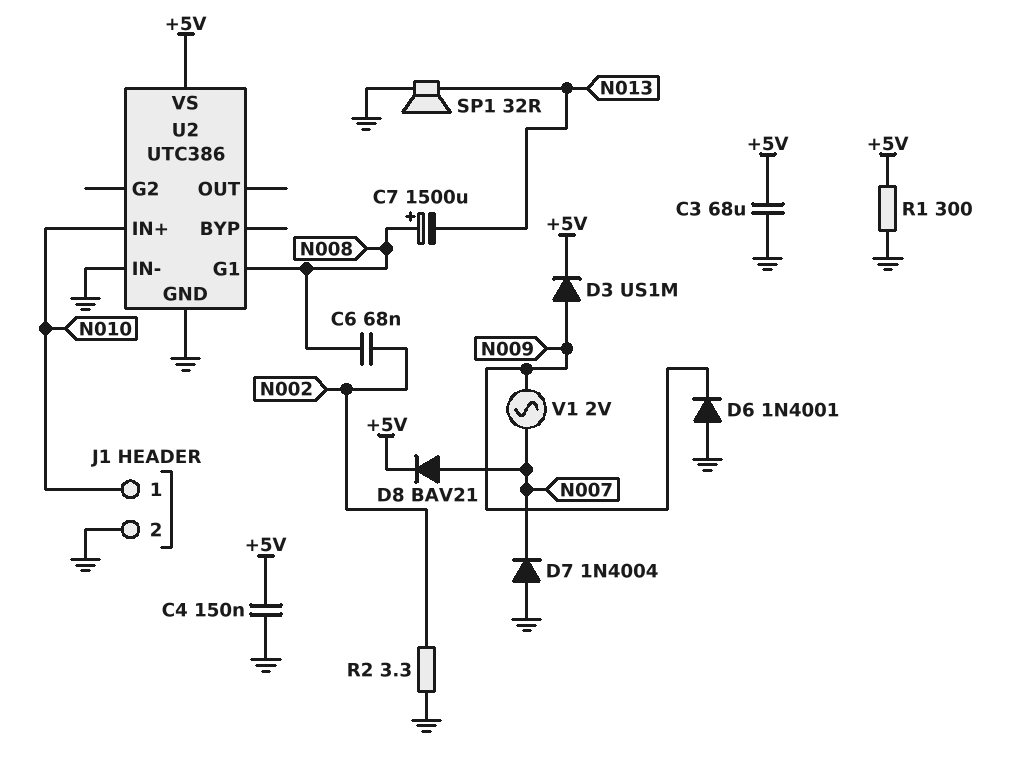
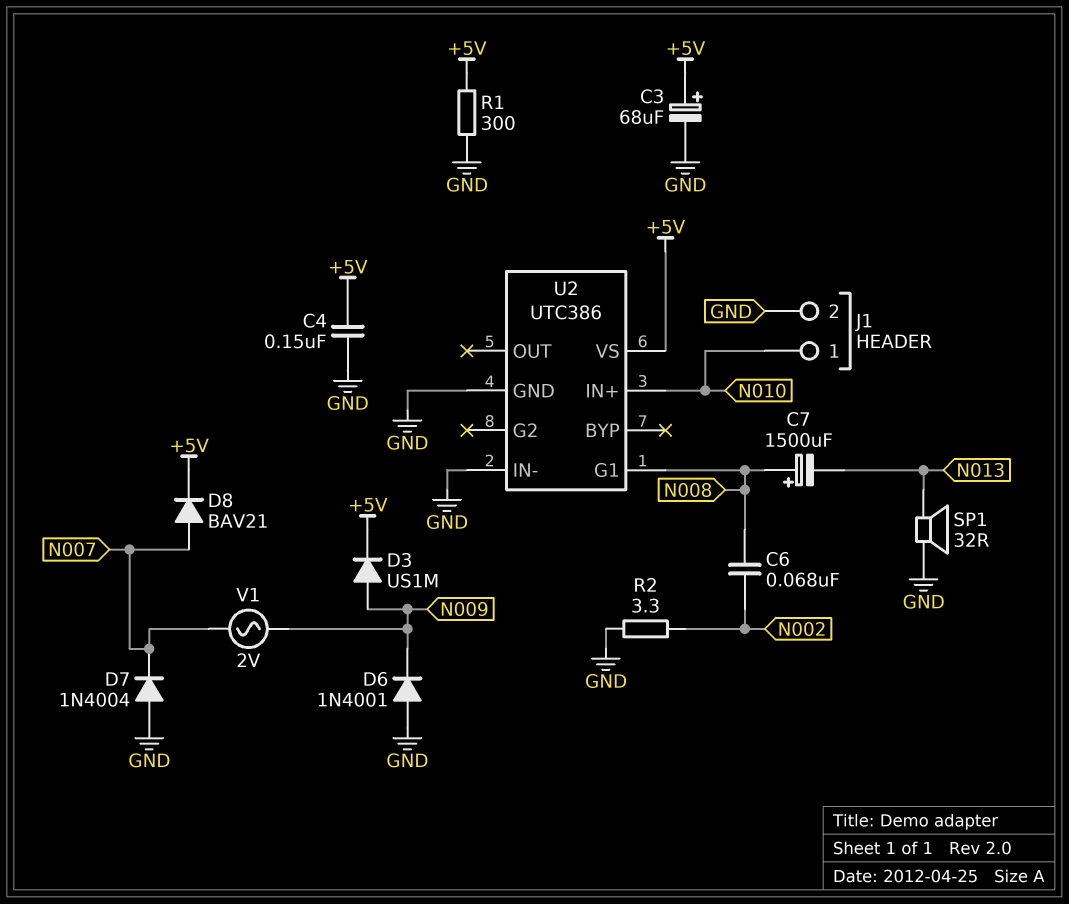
C3: 68uF (+5V, GND) -> 68uF (plus +5V, minus GND)

